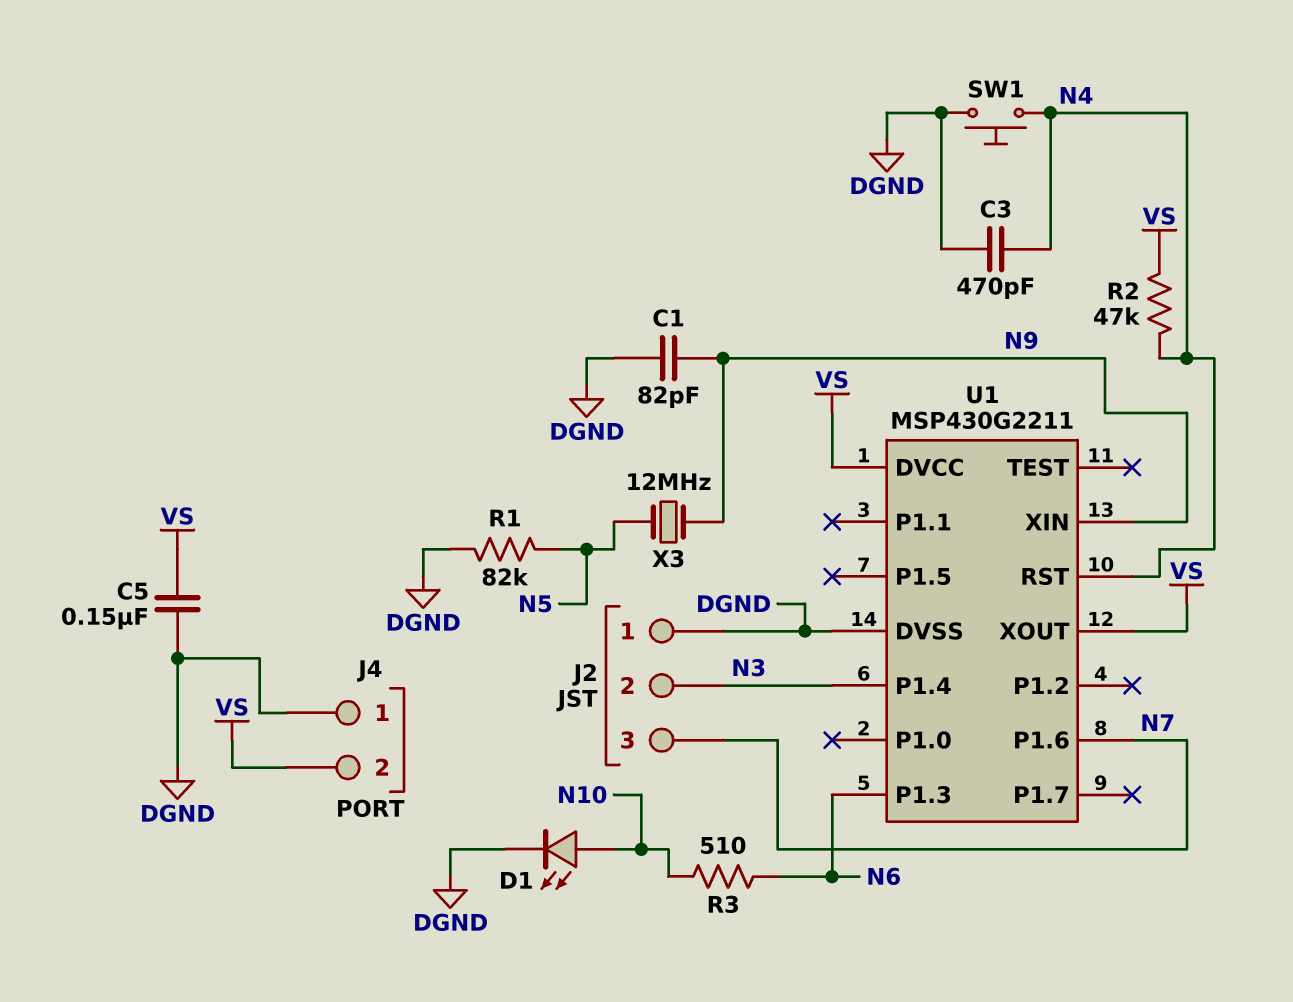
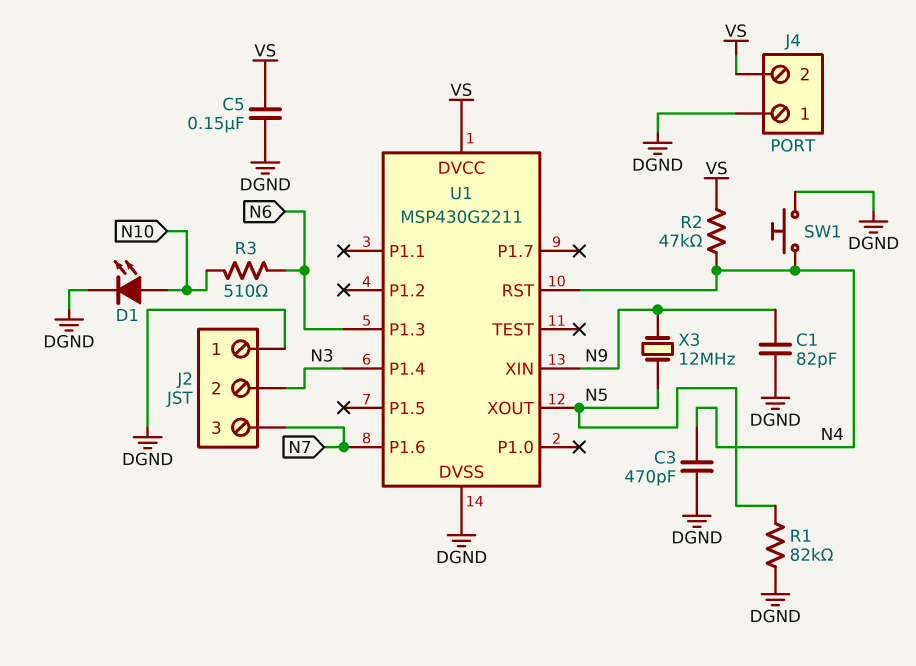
U1 pin XOUT: VS -> N5

